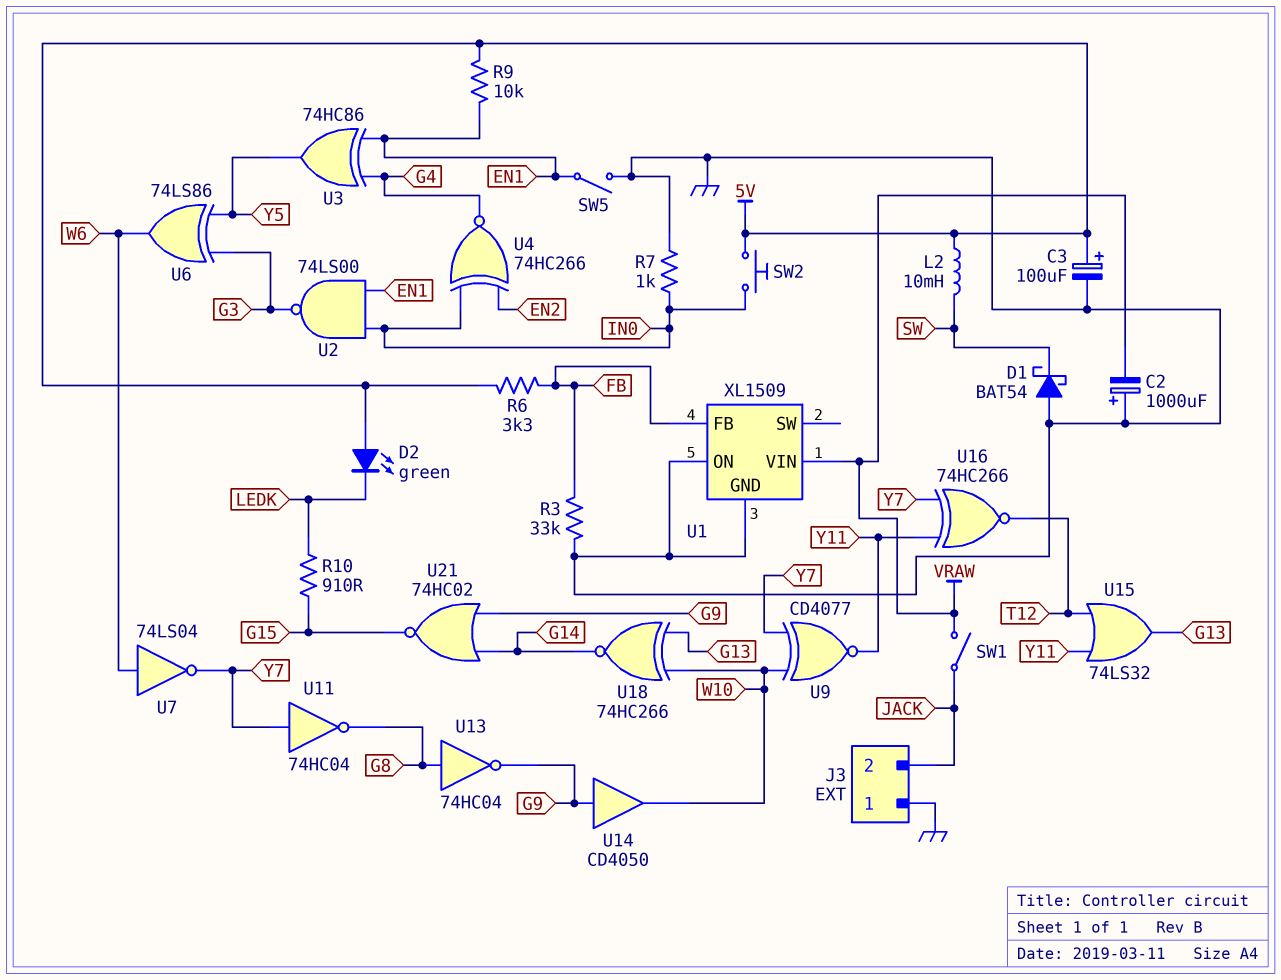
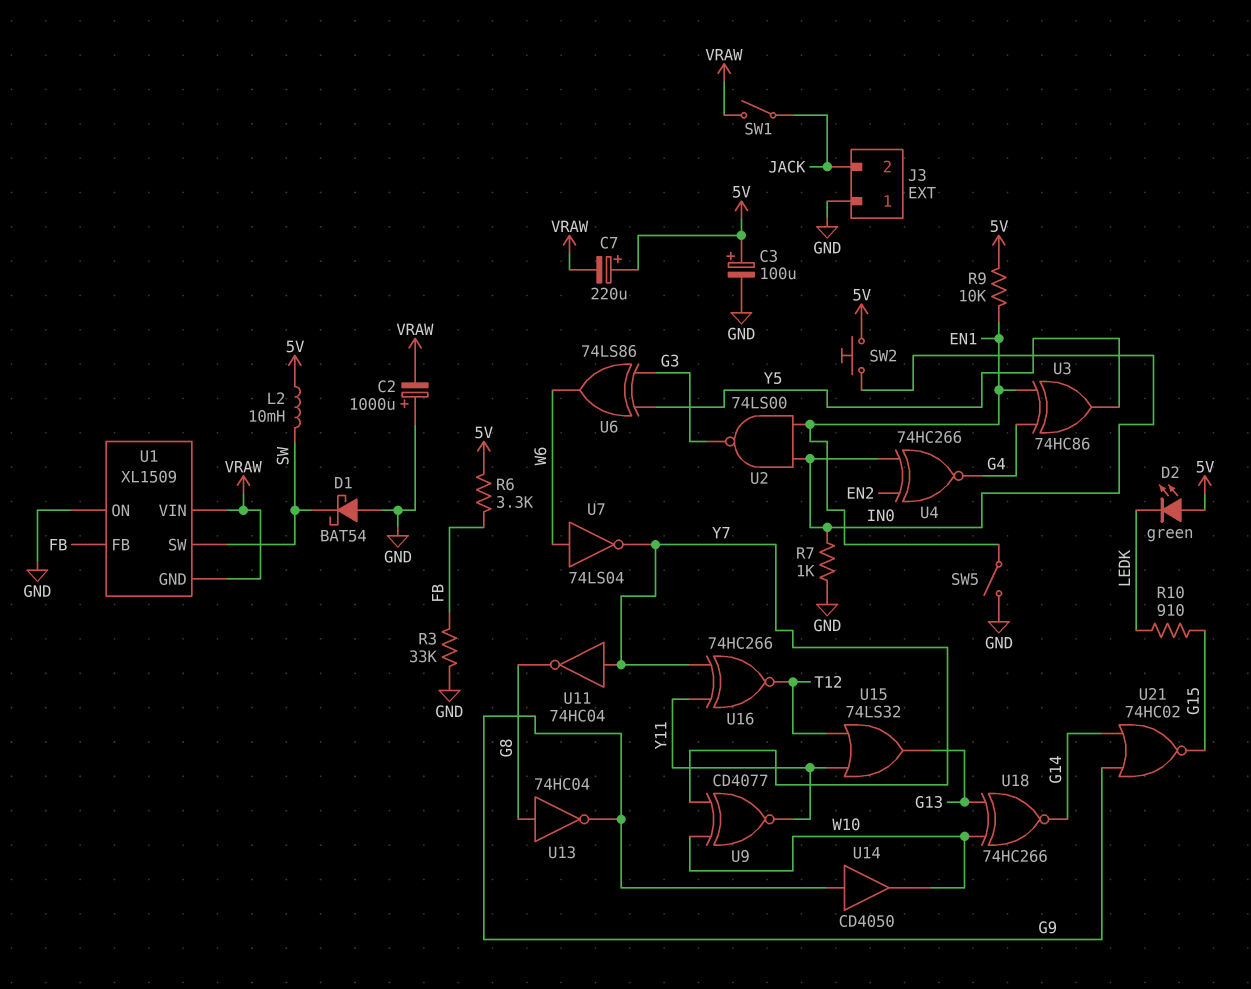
C7: none -> 220uF (plus 5V, minus VRAW)
U1 pin GND: GND -> VRAW
U1 pin SW: none -> SW

